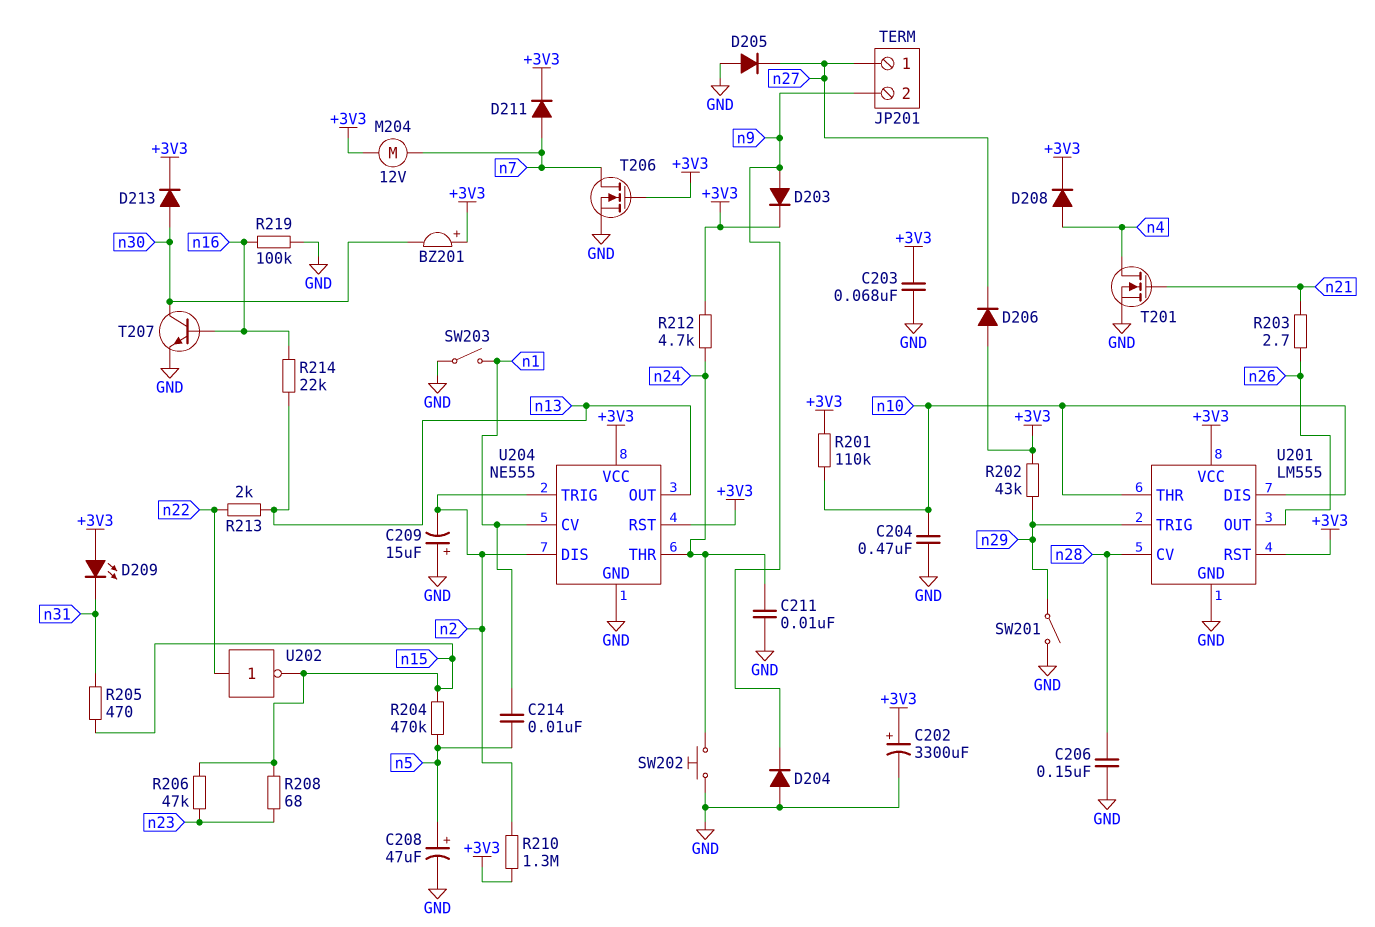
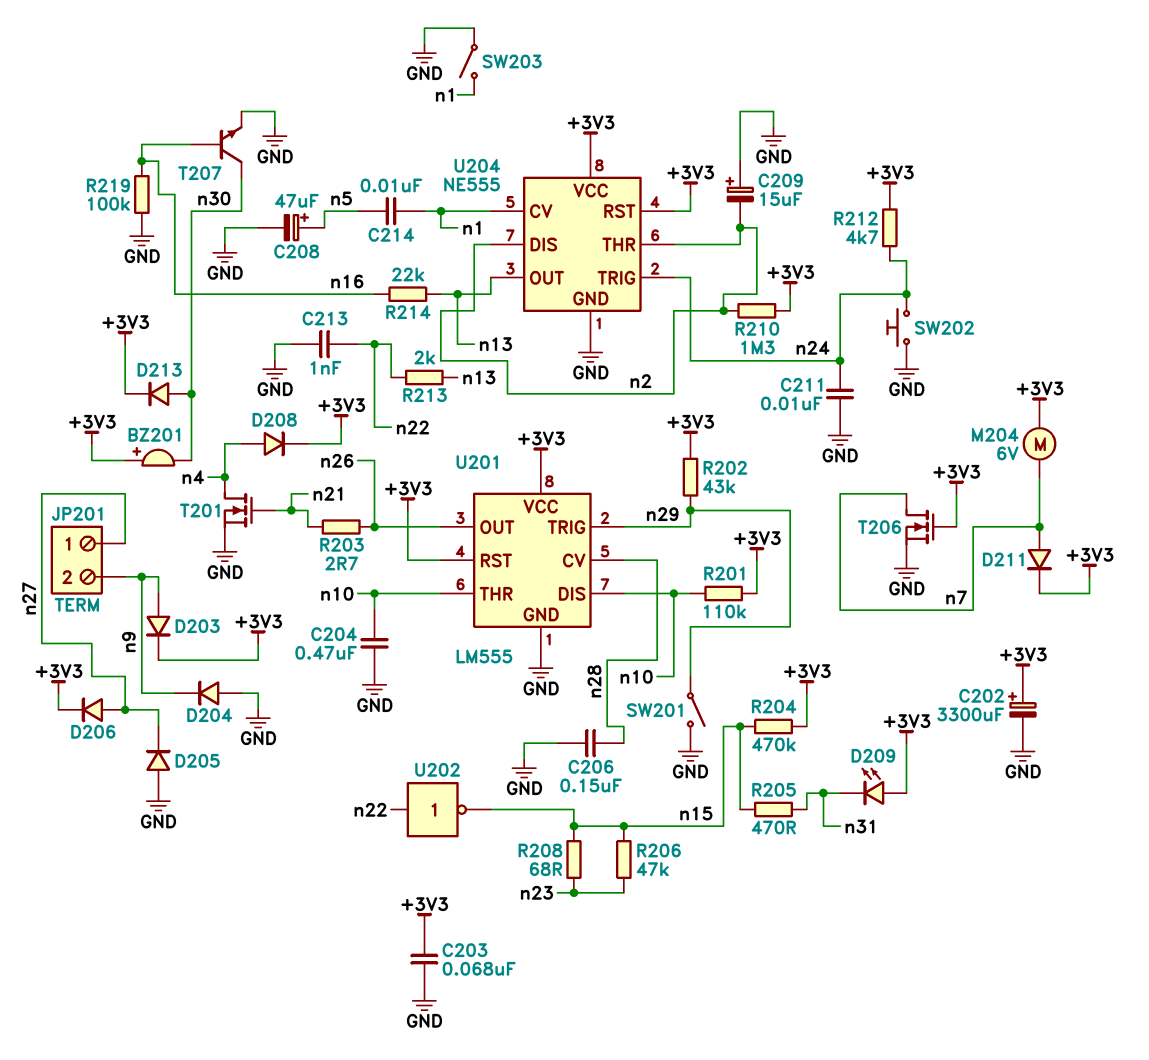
C213: none -> 1nF (GND, n22)
D206: diode (A +3V3, K n27) -> diode (A n27, K +3V3)
M204: motor 12V (+3V3, n7) -> motor 6V (+3V3, n7)
R204: 470k (n5, n15) -> 470k (+3V3, n15)
U204 pin THR: n24 -> n2
U204 pin TRIG: n2 -> n24

